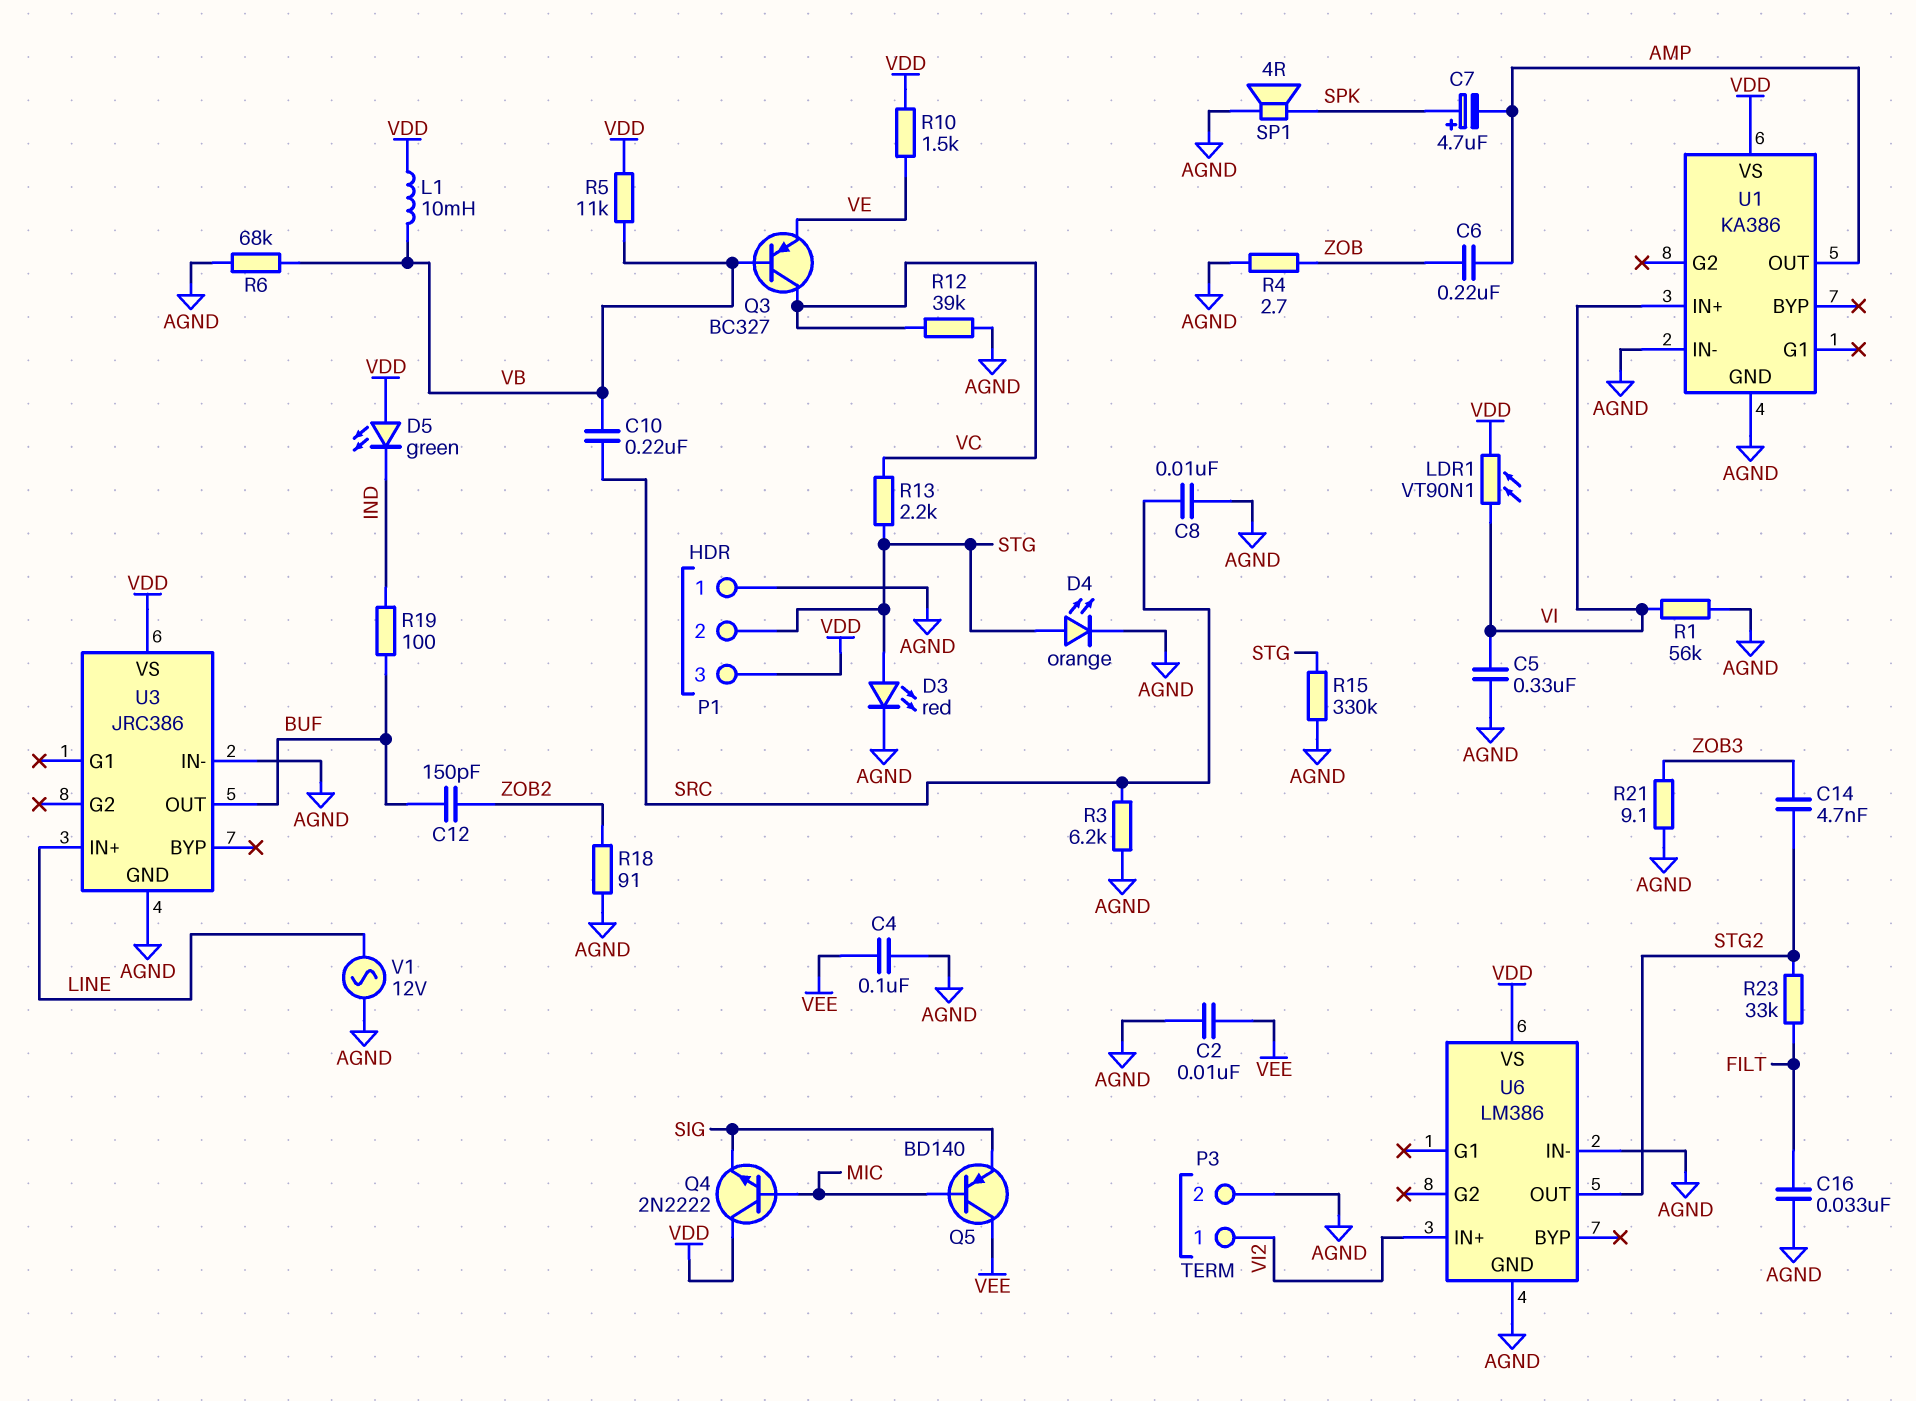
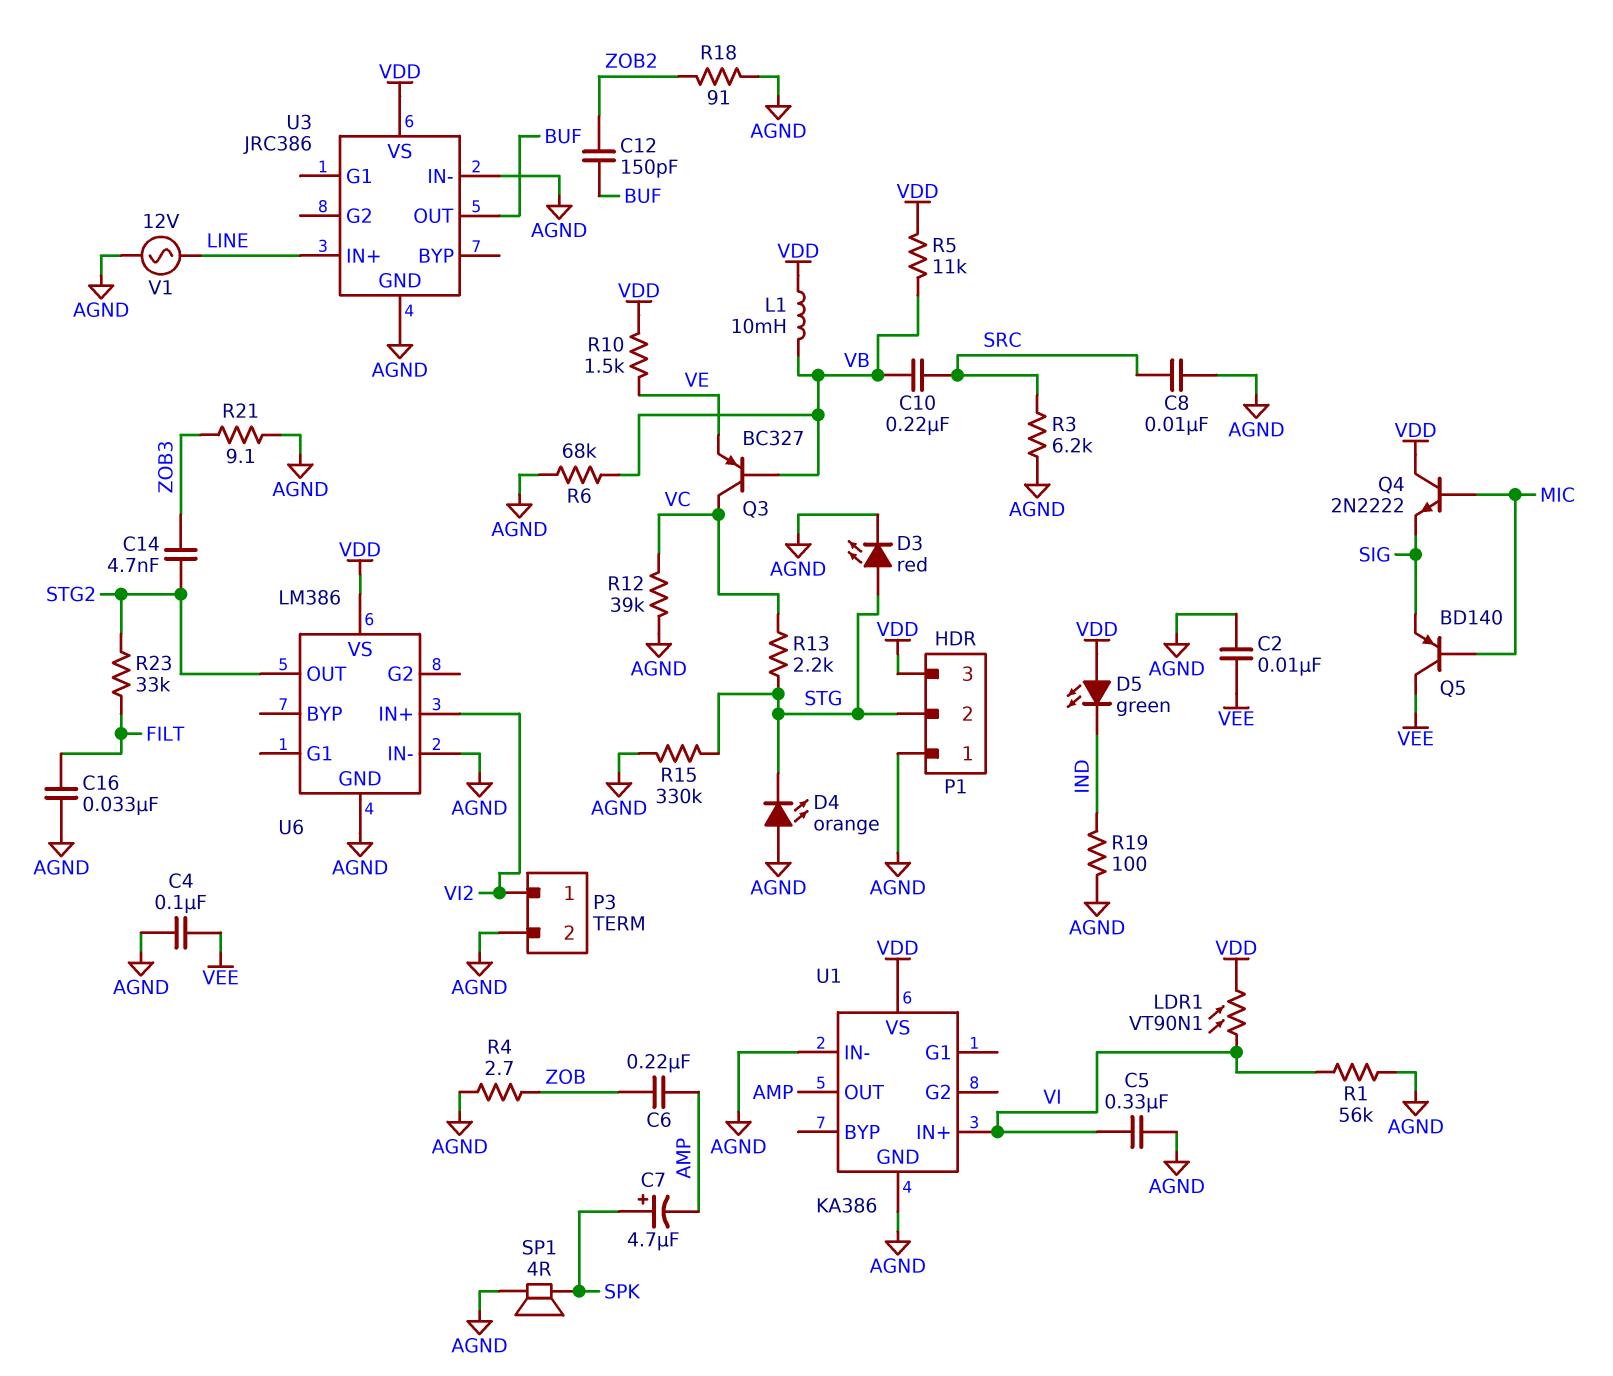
D4: LED orange (A STG, K AGND) -> LED orange (A AGND, K STG)
R19: 100 (BUF, IND) -> 100 (AGND, IND)

